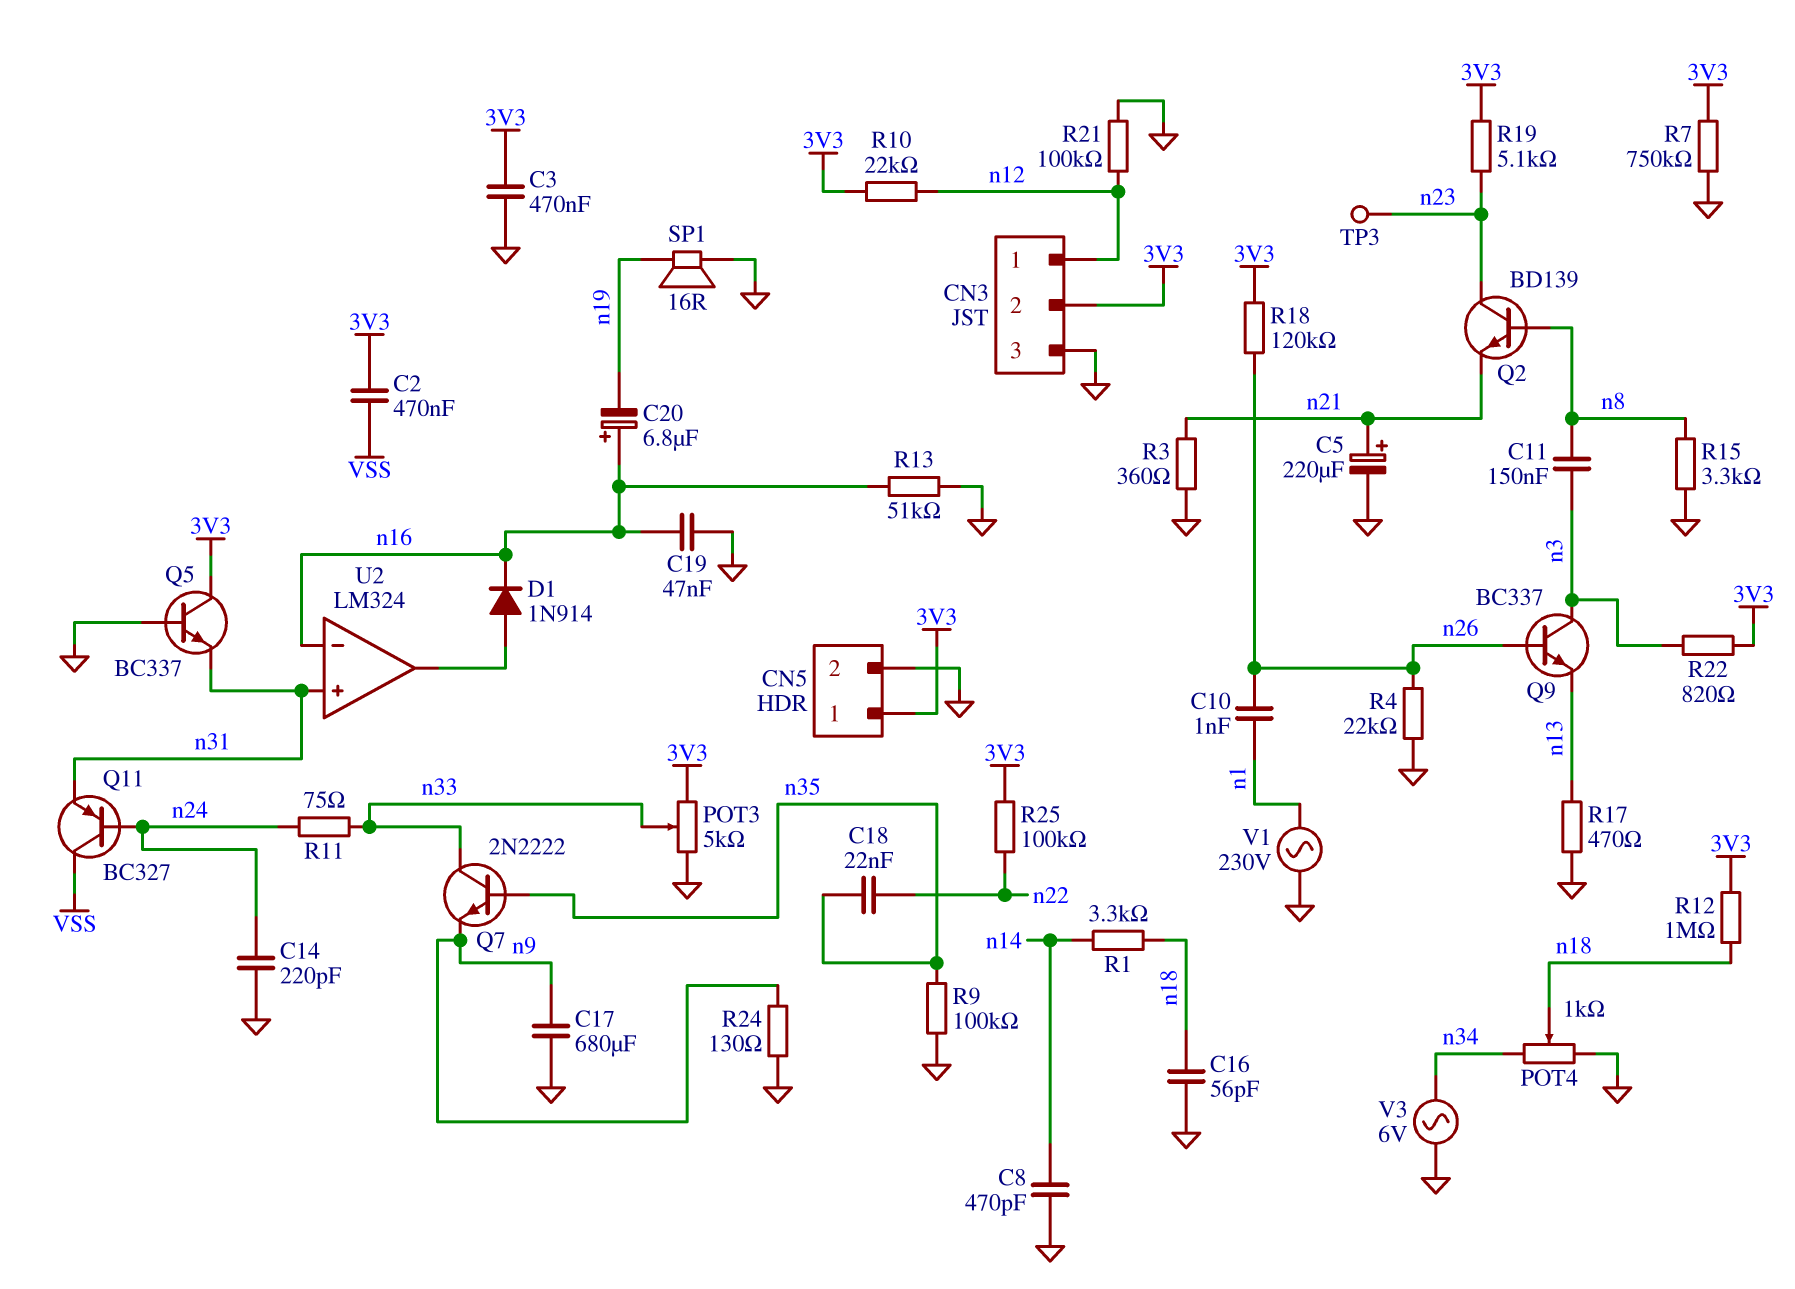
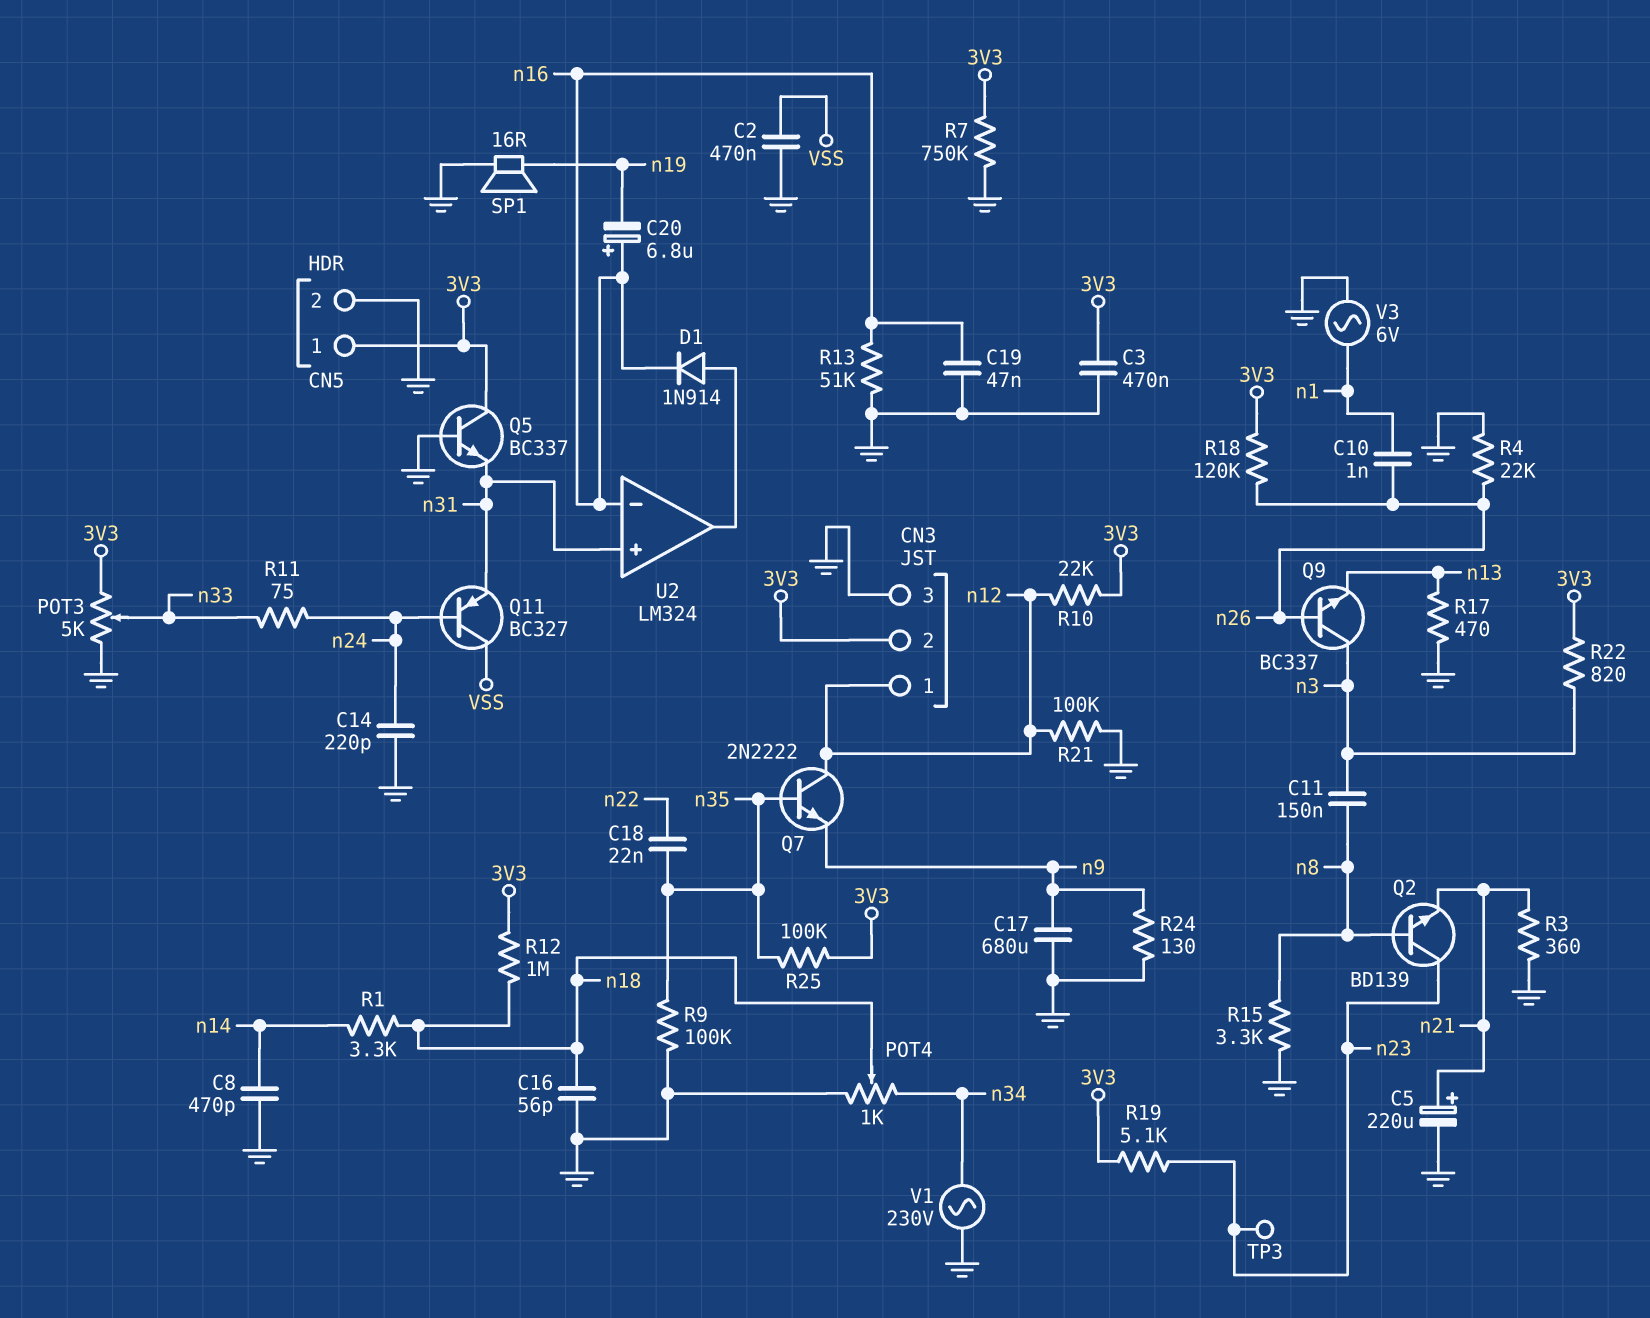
C2: 470nF (3V3, VSS) -> 470nF (GND, VSS)
Q7: NPN 2N2222 (B n35, C n33, E n9) -> NPN 2N2222 (B n35, C n12, E n9)
R25: 100k (3V3, n22) -> 100k (3V3, n35)
V1: AC 230V (GND, n1) -> AC 230V (GND, n34)
V3: AC 6V (GND, n34) -> AC 6V (GND, n1)

